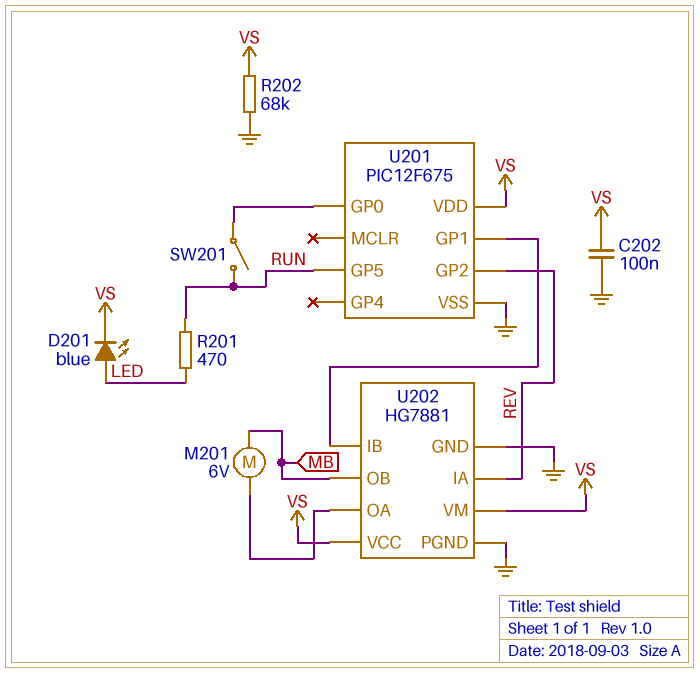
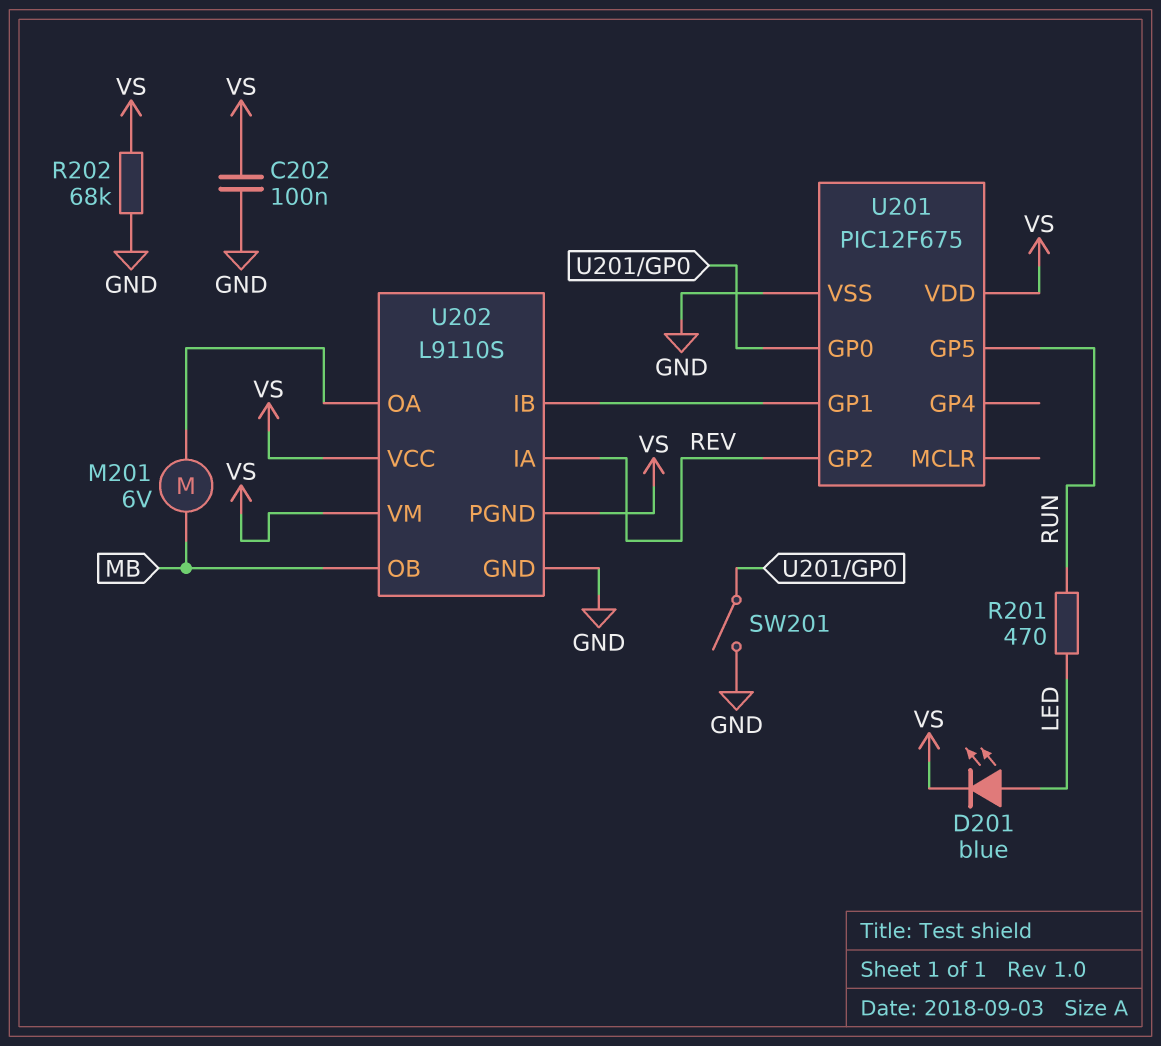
SW201: switch (RUN, U201/GP0) -> switch (GND, U201/GP0)
U202: HG7881 -> L9110S
U202 pin PGND: GND -> VS

